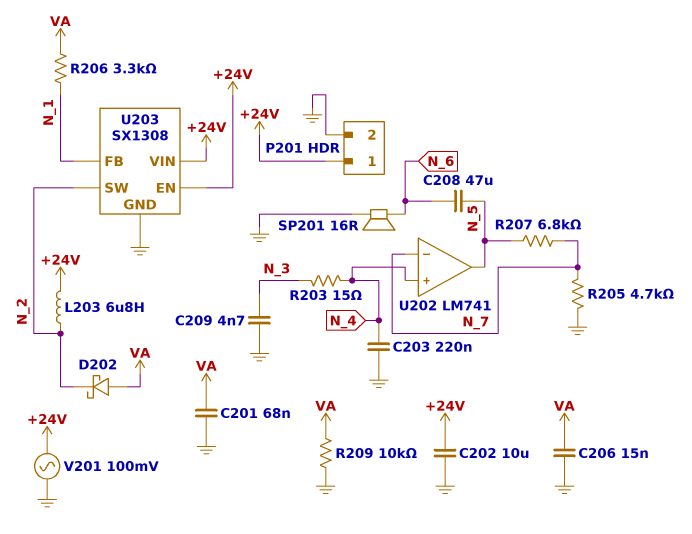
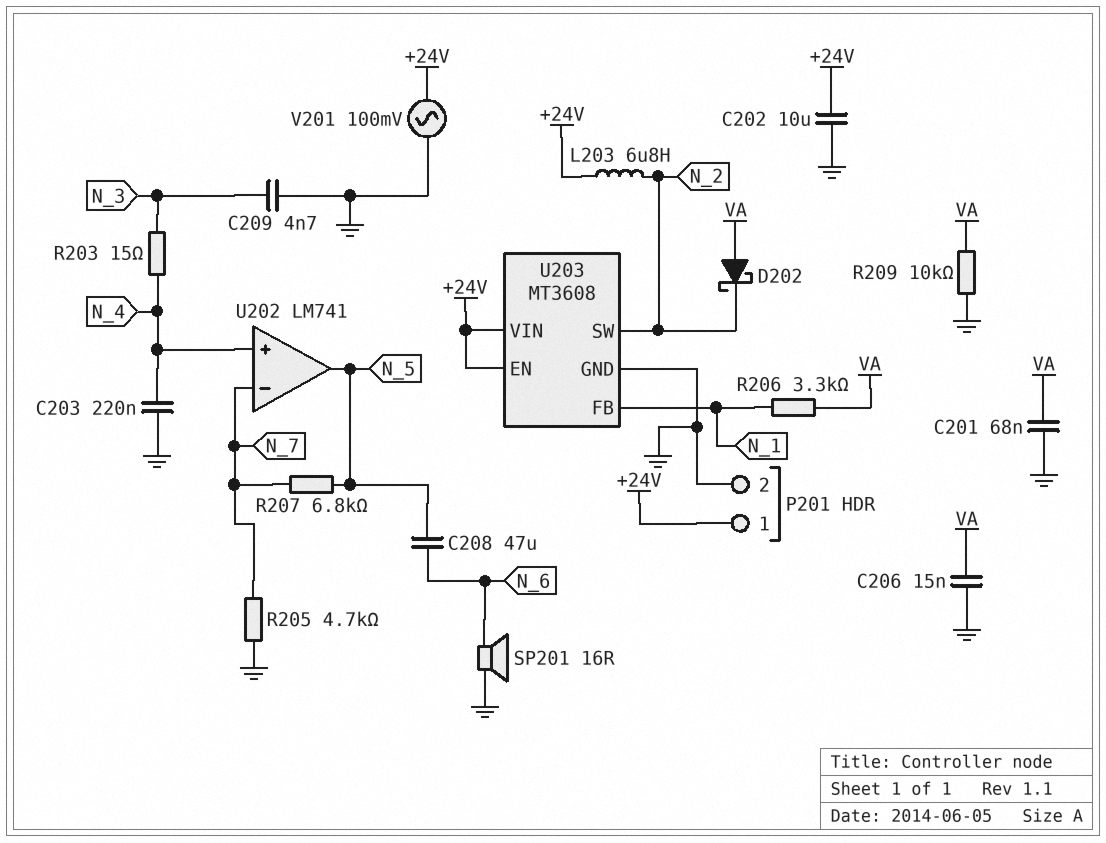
U203: SX1308 -> MT3608

